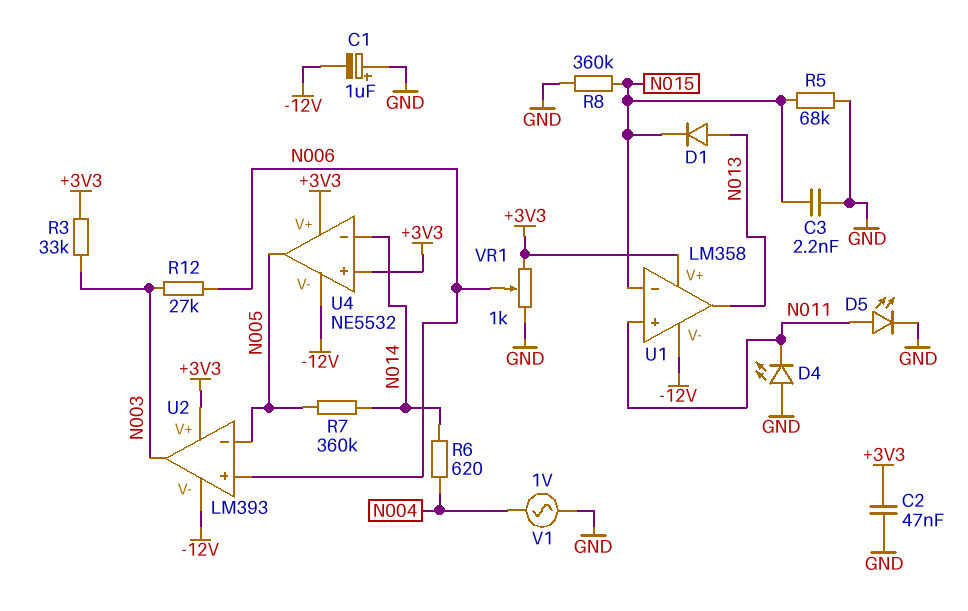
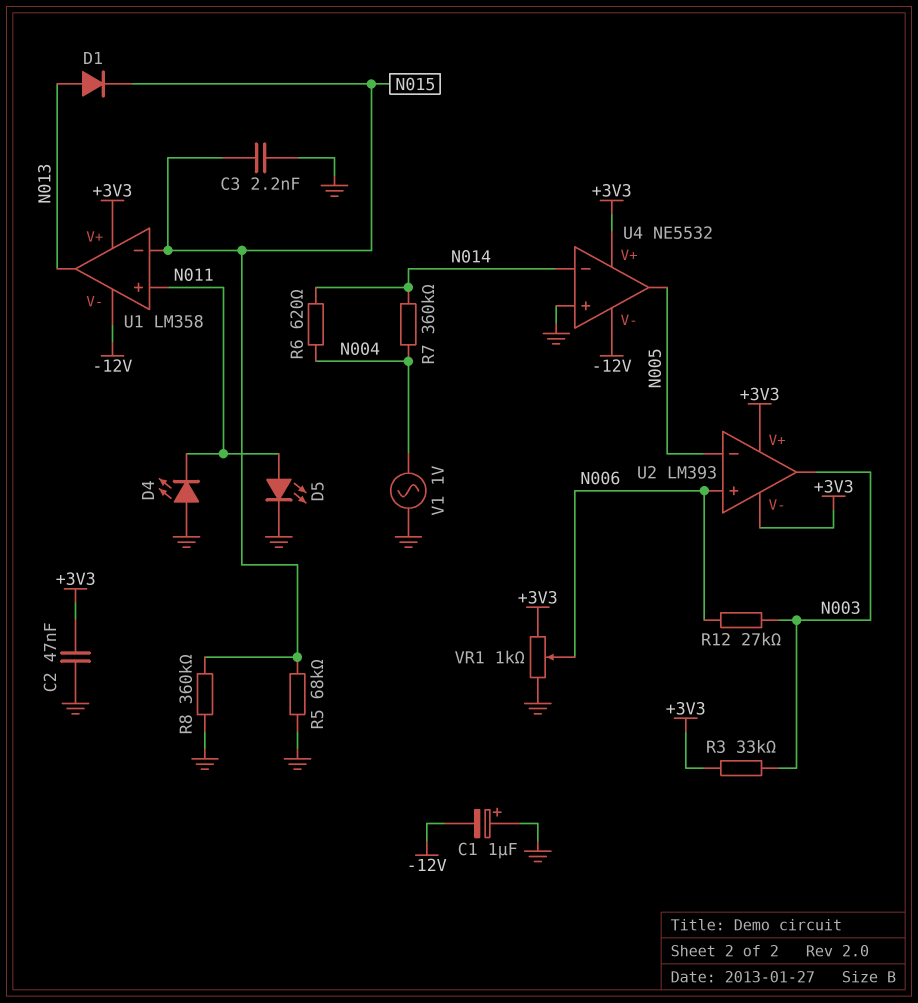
R7: 360k (N005, N014) -> 360k (N004, N014)
U2 pin V-: -12V -> +3V3
U4 pin in+: +3V3 -> GND

